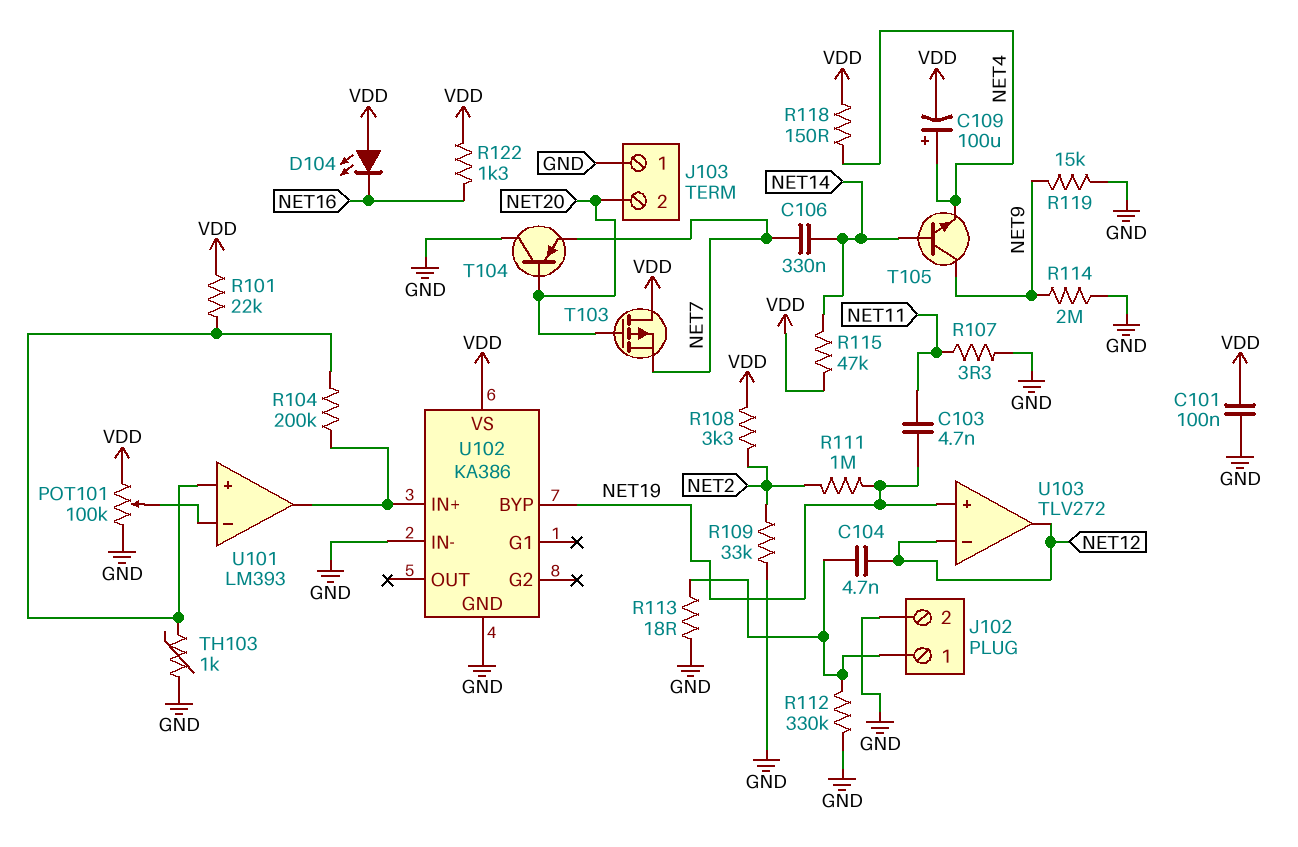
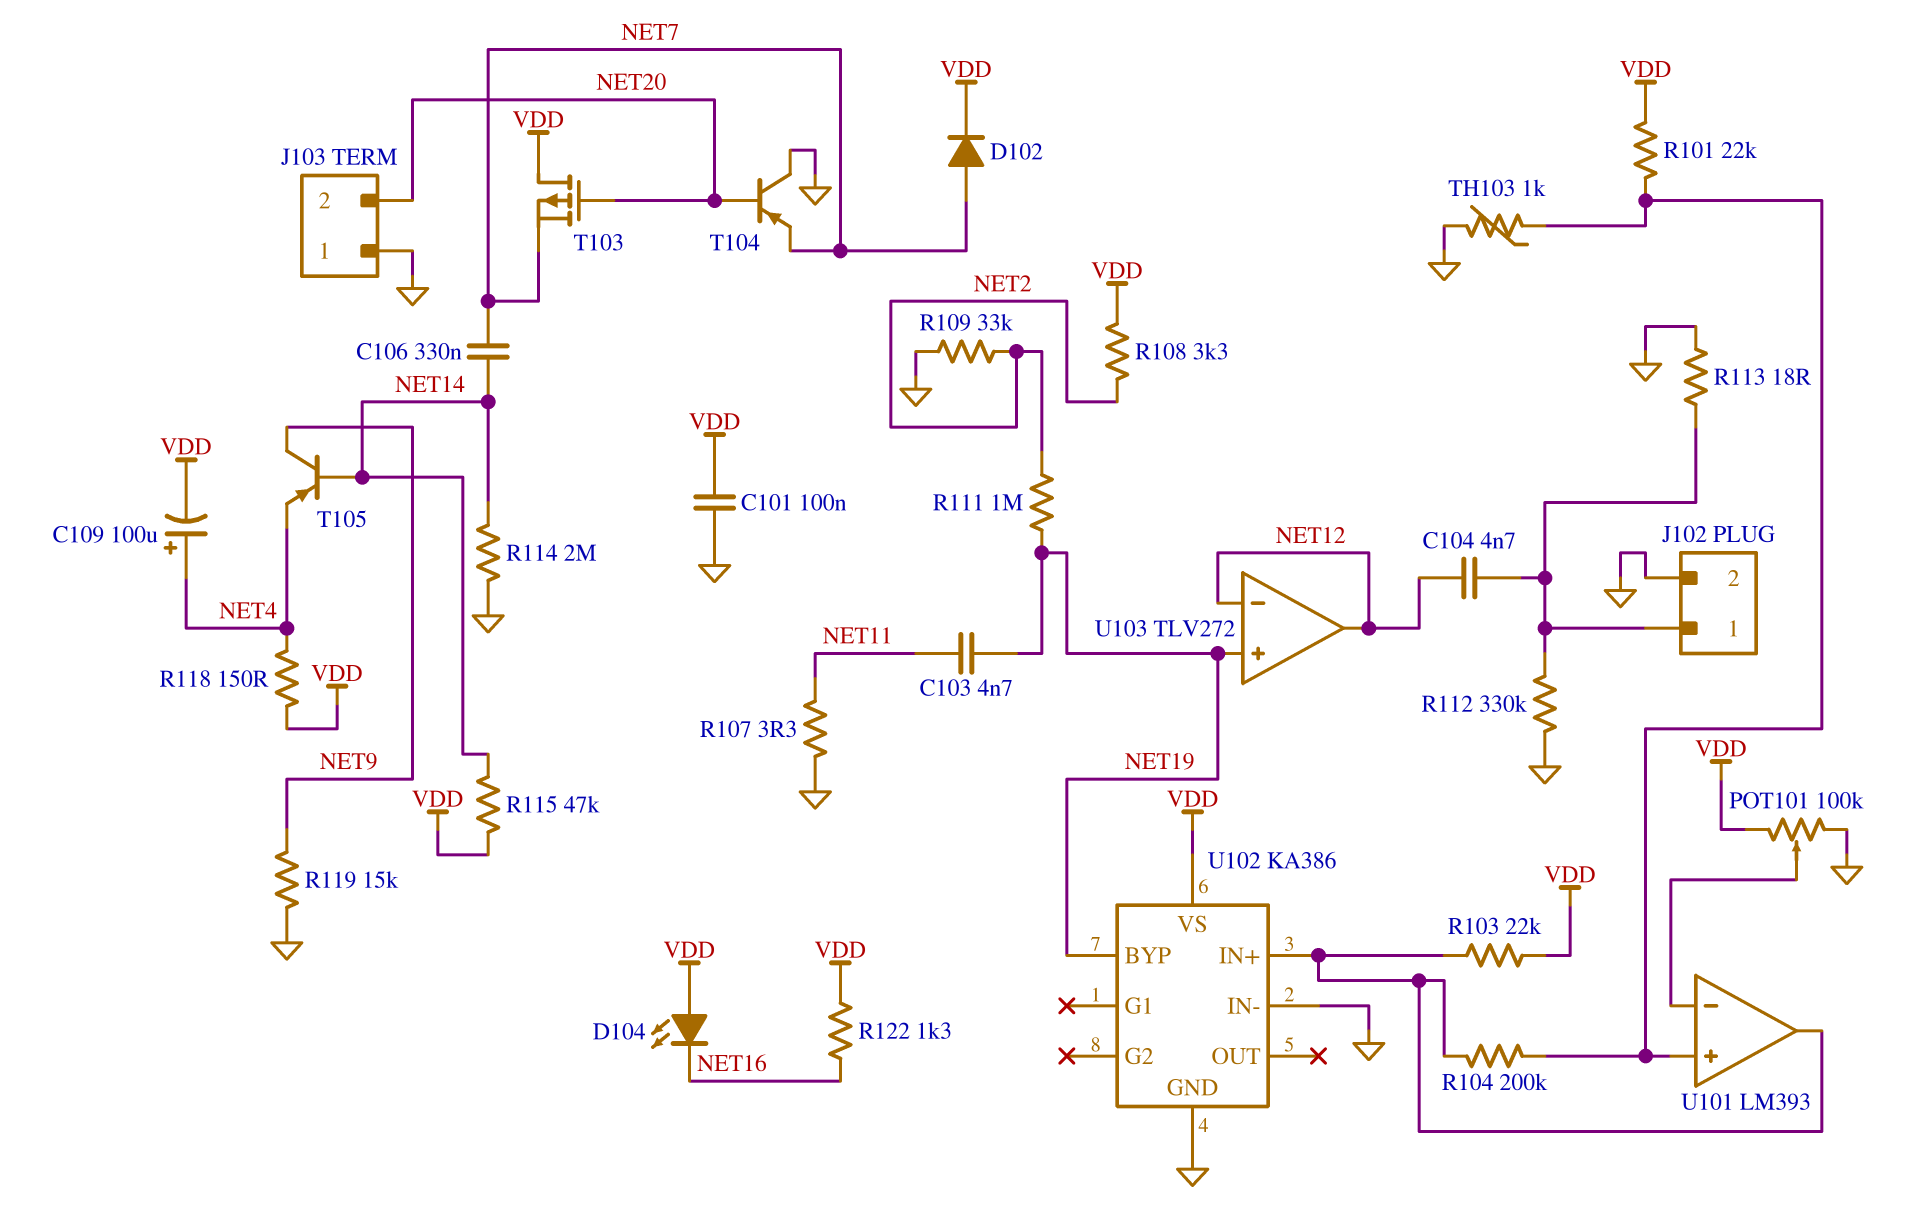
D102: none -> diode (A NET7, K VDD)
R103: none -> 22k (U101/out, VDD)
R114: 2M (GND, NET9) -> 2M (GND, NET14)
T105: NPN (B NET14, C NET9, E NET4) -> PNP (B NET14, C NET9, E NET4)

